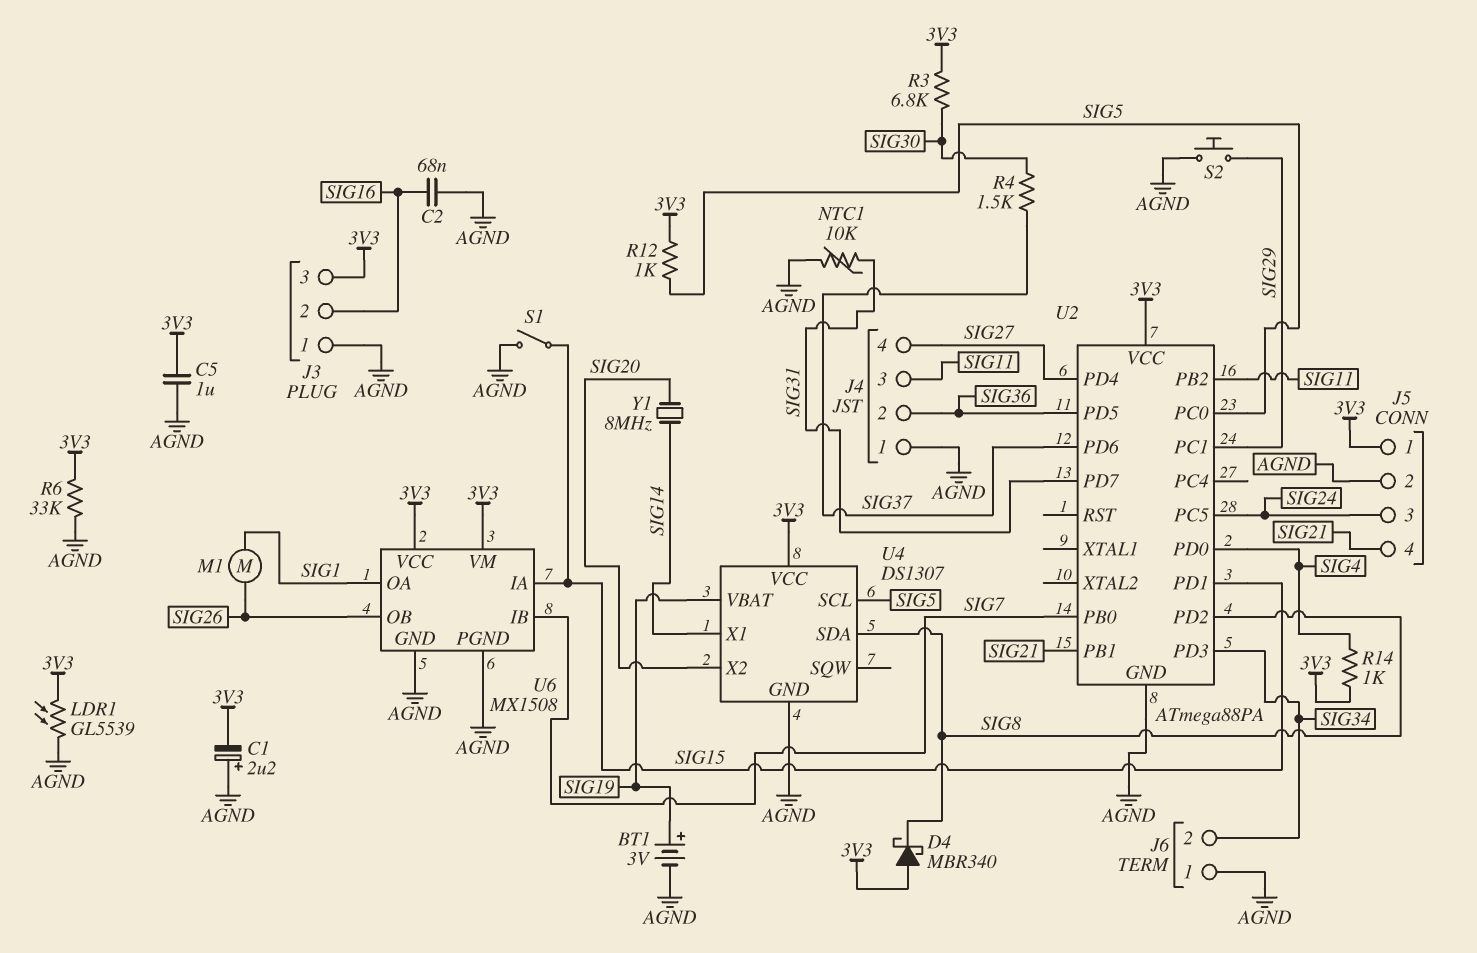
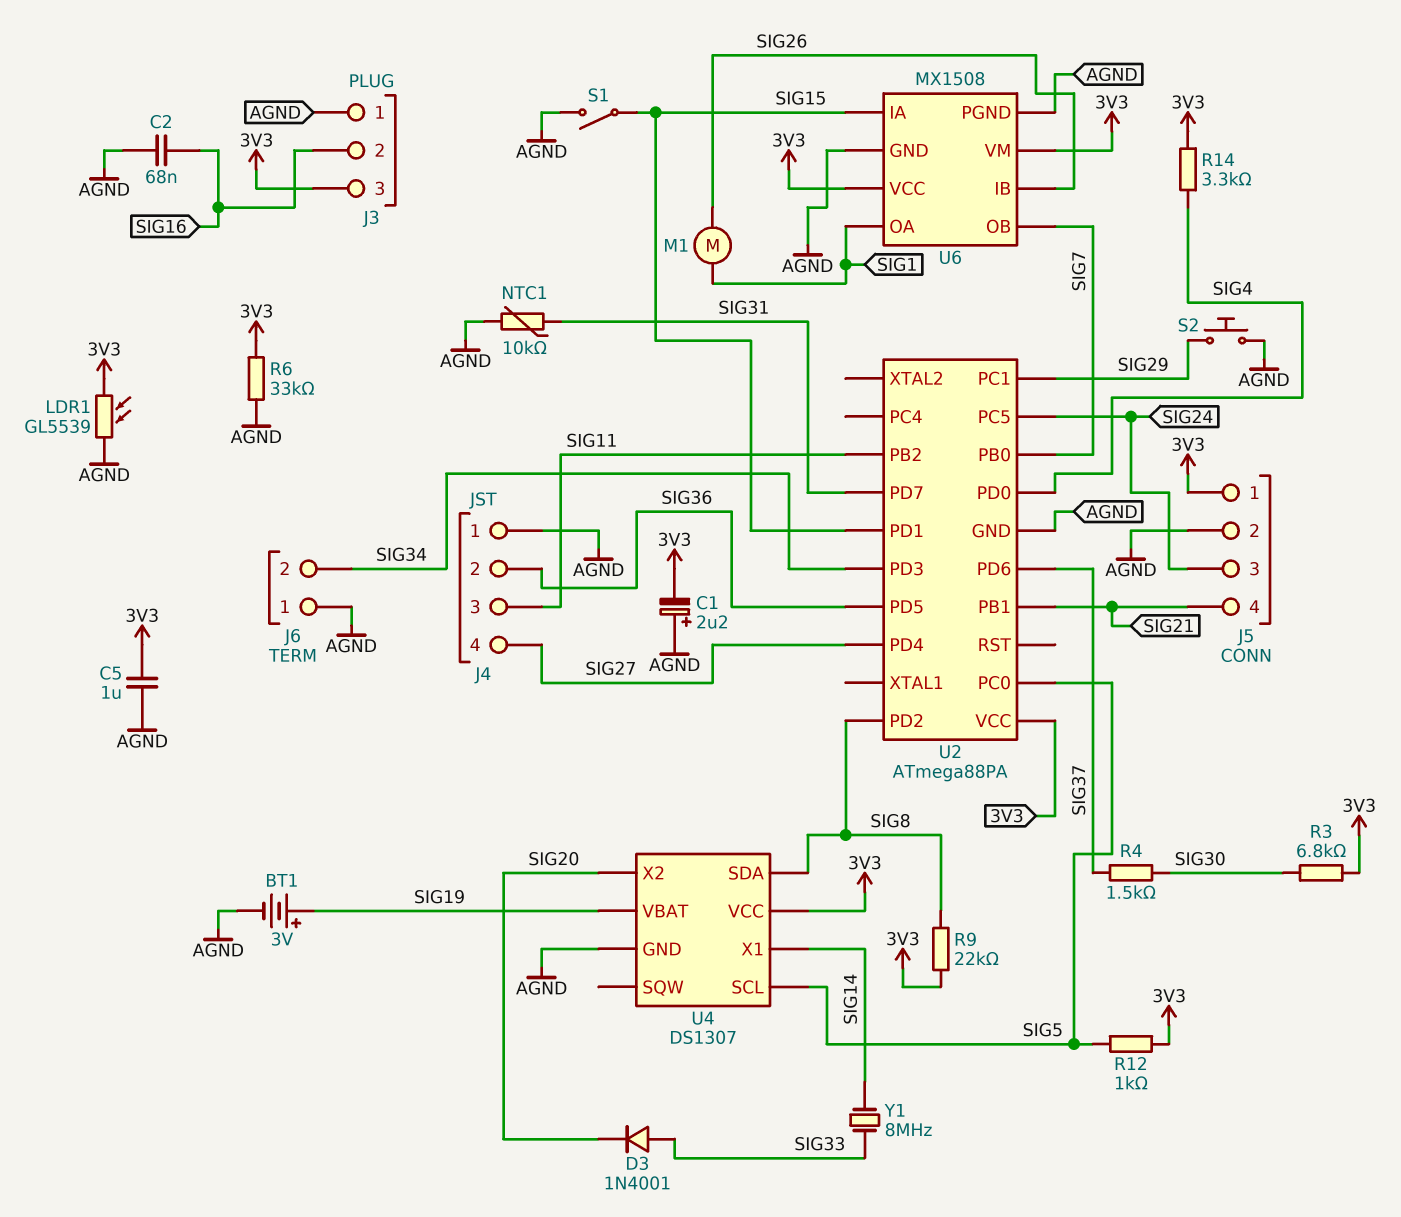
D3: none -> diode 1N4001 (A SIG33, K SIG20)
D4: schottky MBR340 (A 3V3, K SIG8) -> none
R9: none -> 22k (3V3, SIG8)
R14: 1k (3V3, SIG4) -> 3.3k (3V3, SIG4)
U6 pin IB: SIG7 -> SIG26
U6 pin OB: SIG26 -> SIG7
Y1: 8MHz (SIG14, SIG20) -> 8MHz (SIG14, SIG33)

